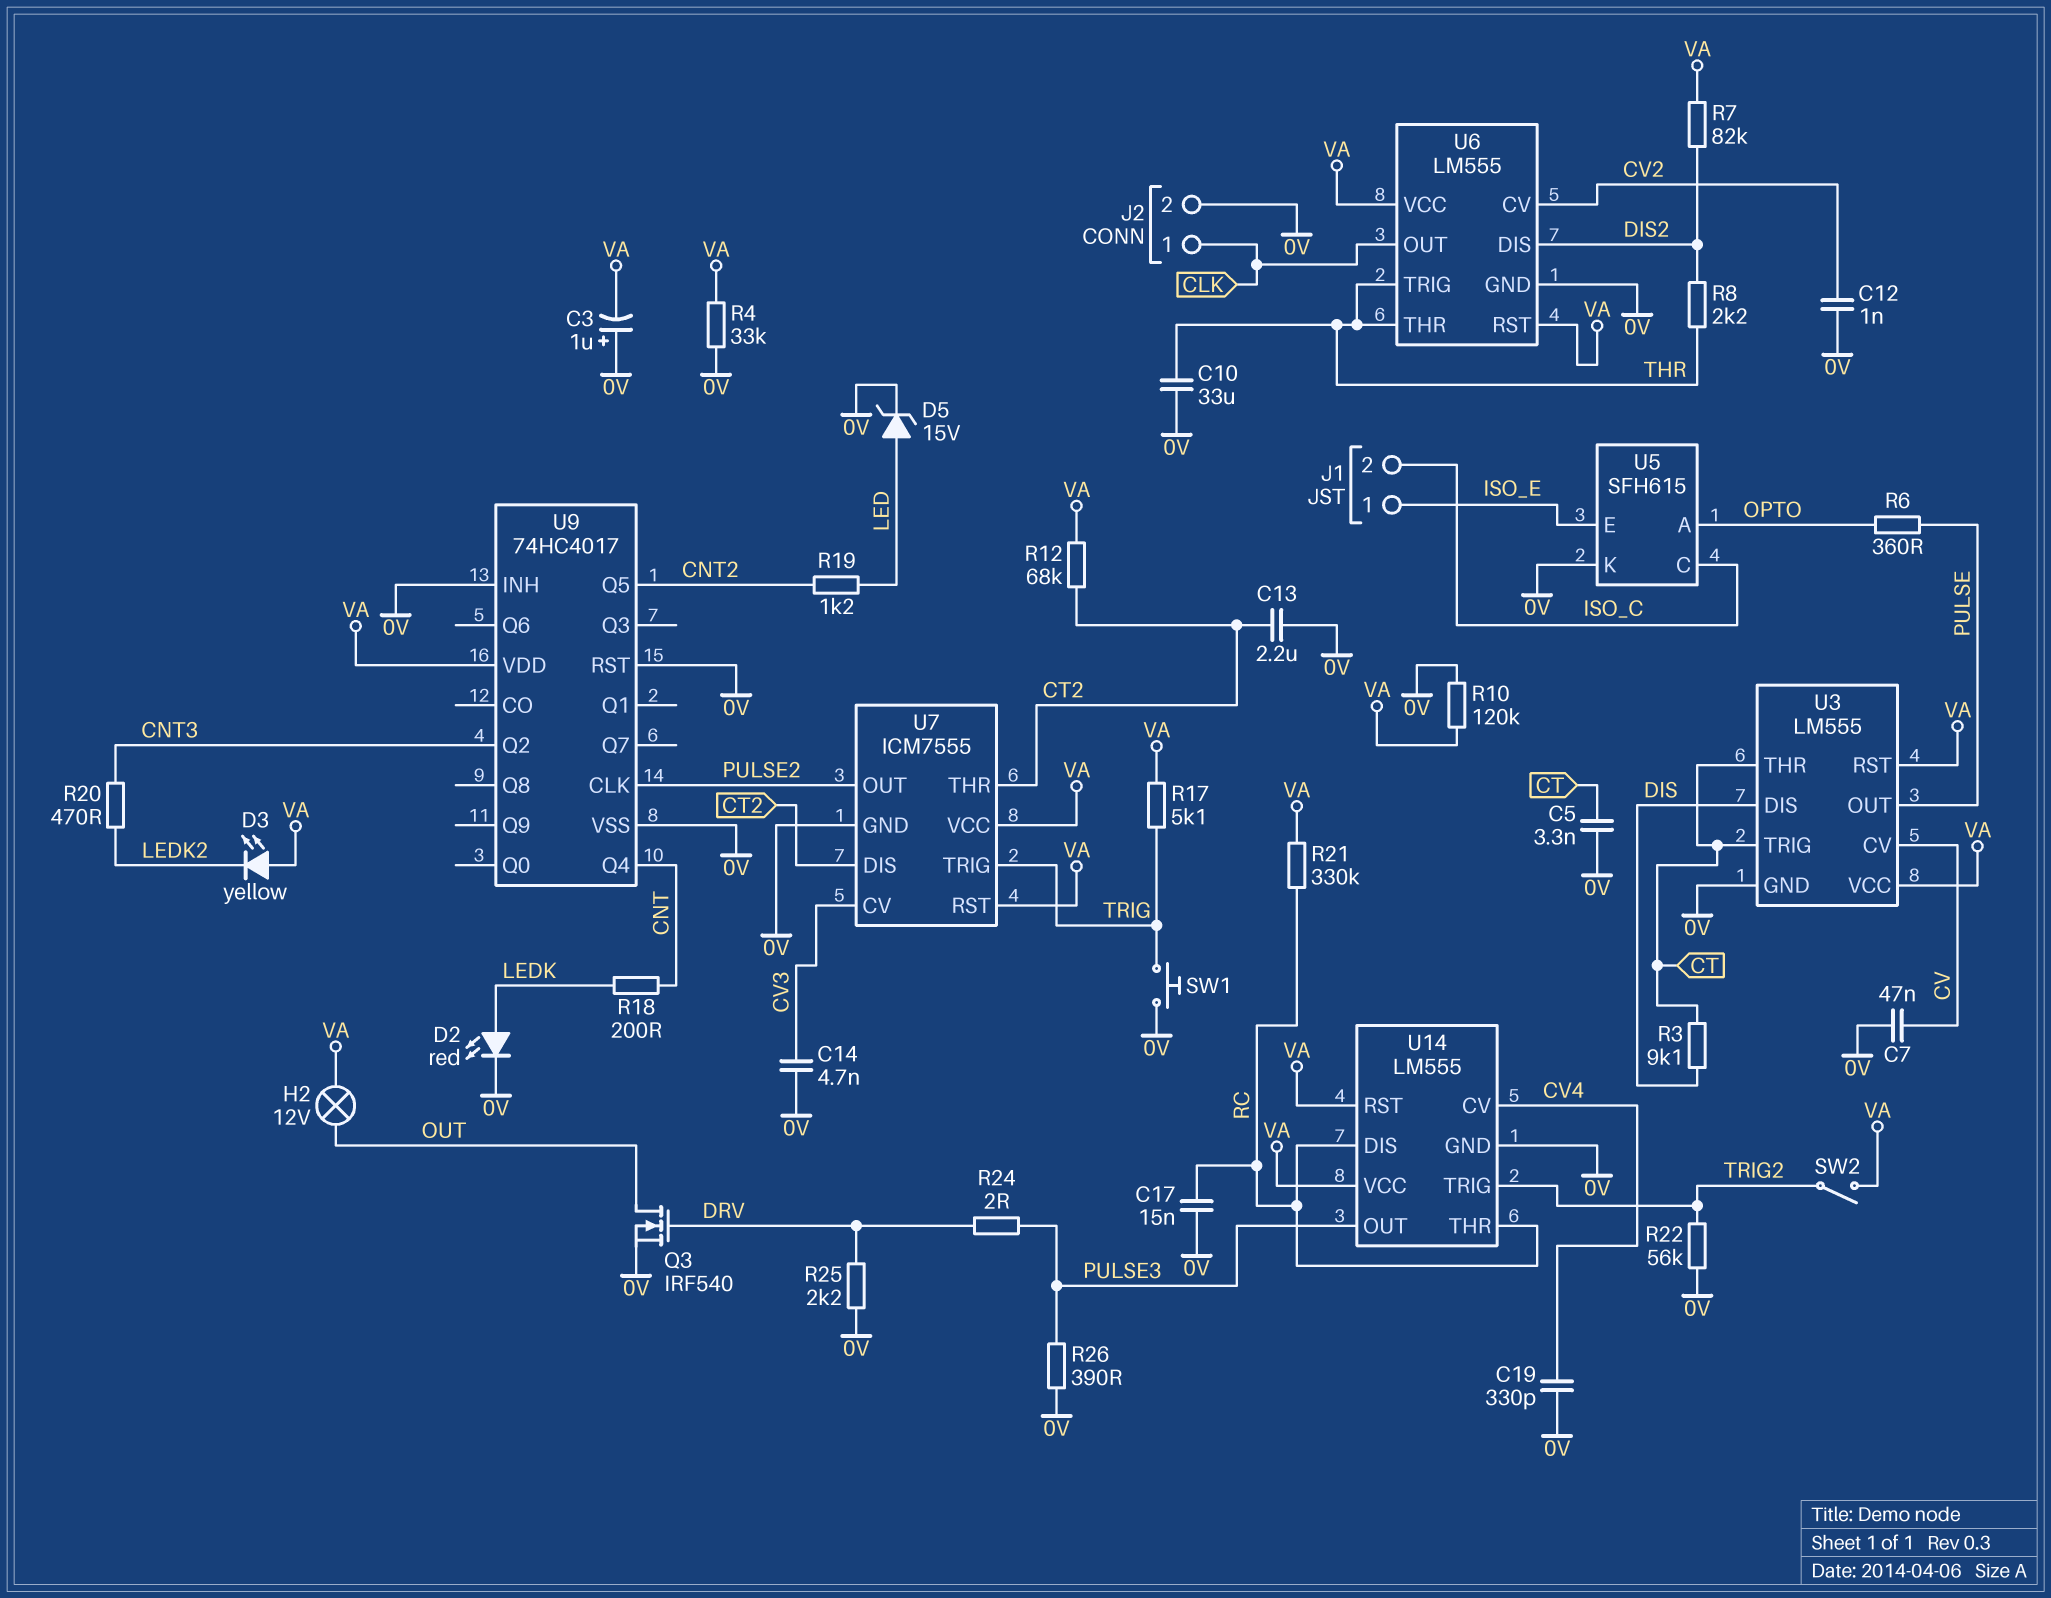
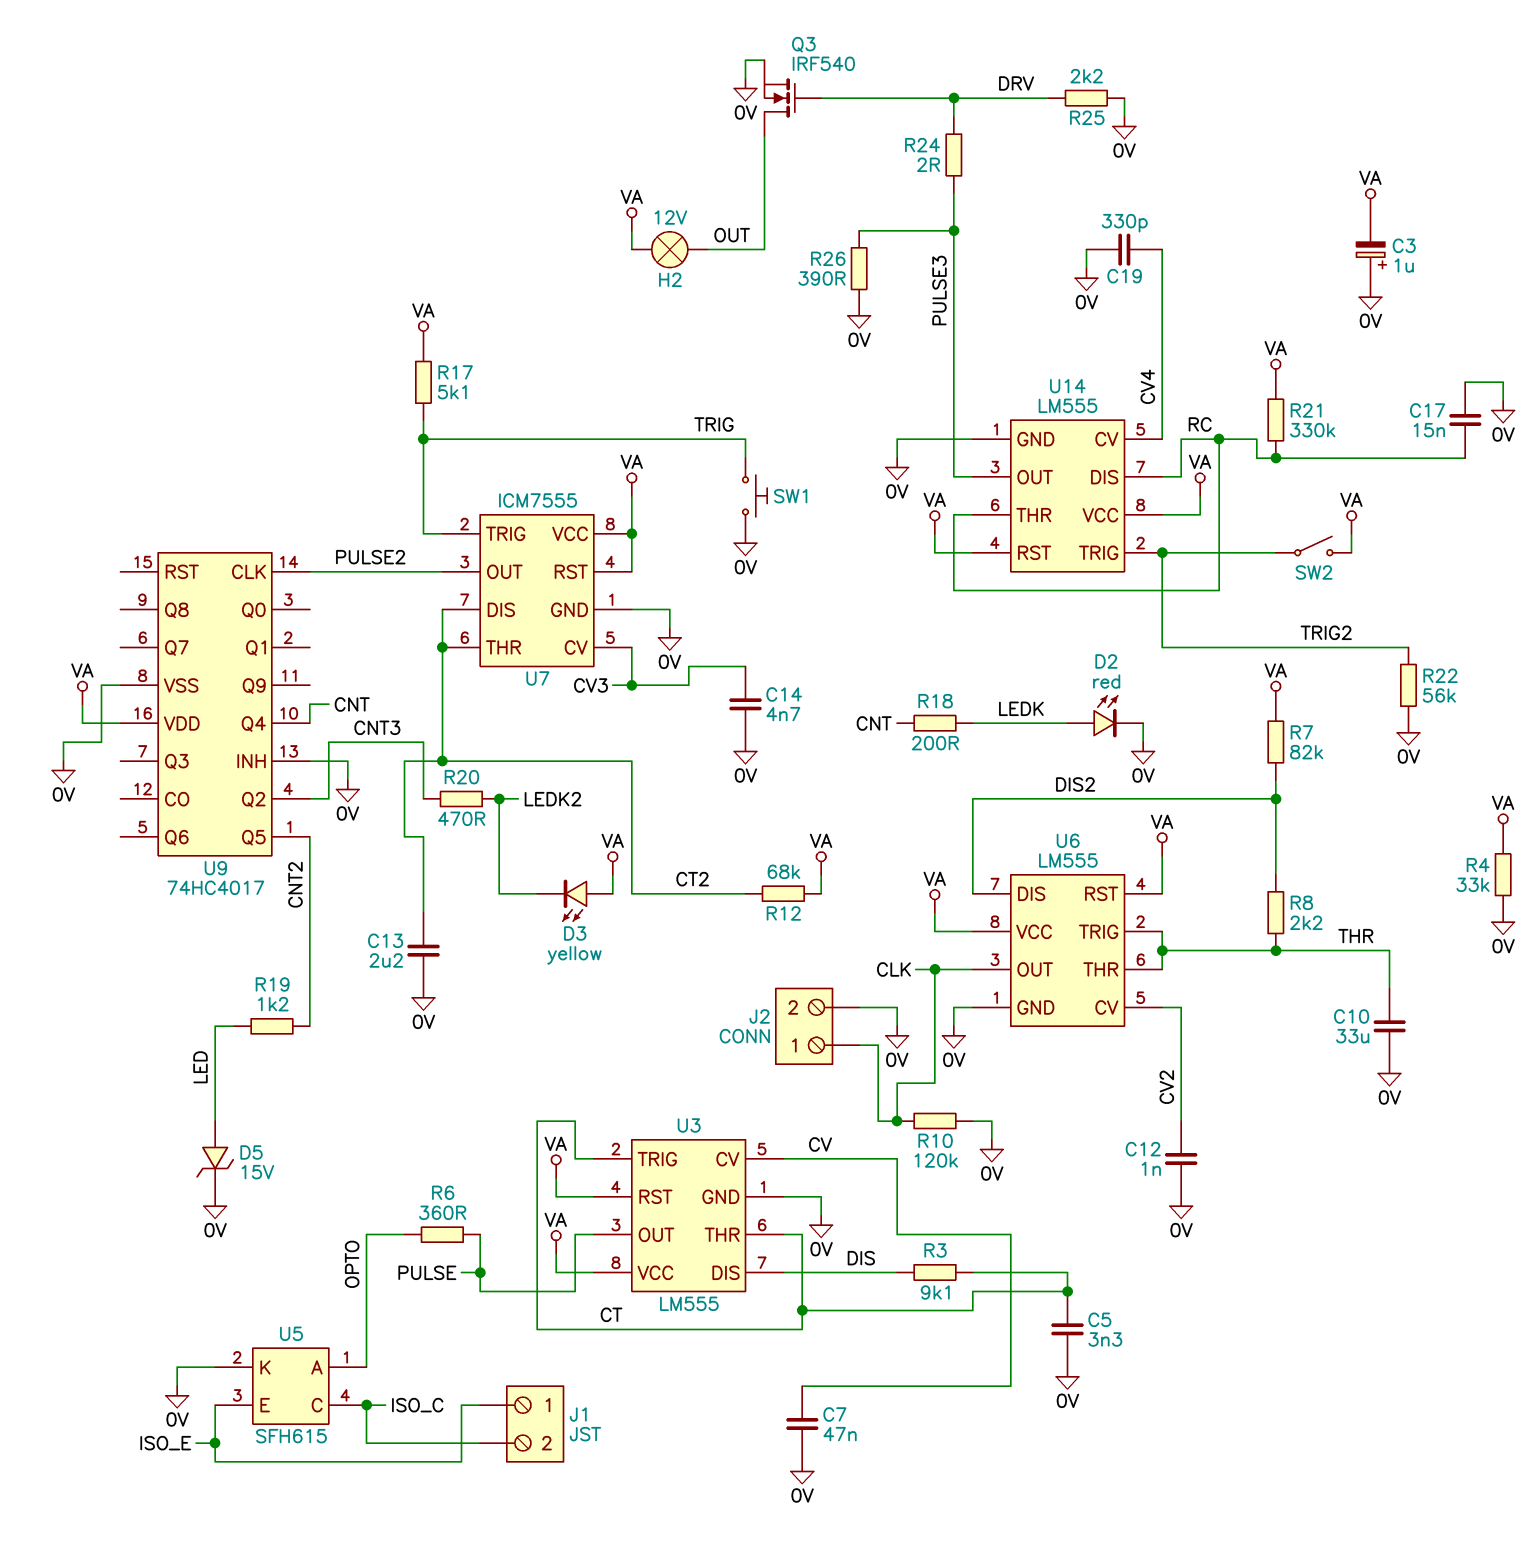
R10: 120k (0V, VA) -> 120k (0V, CLK)
U9 pin RST: 0V -> none

